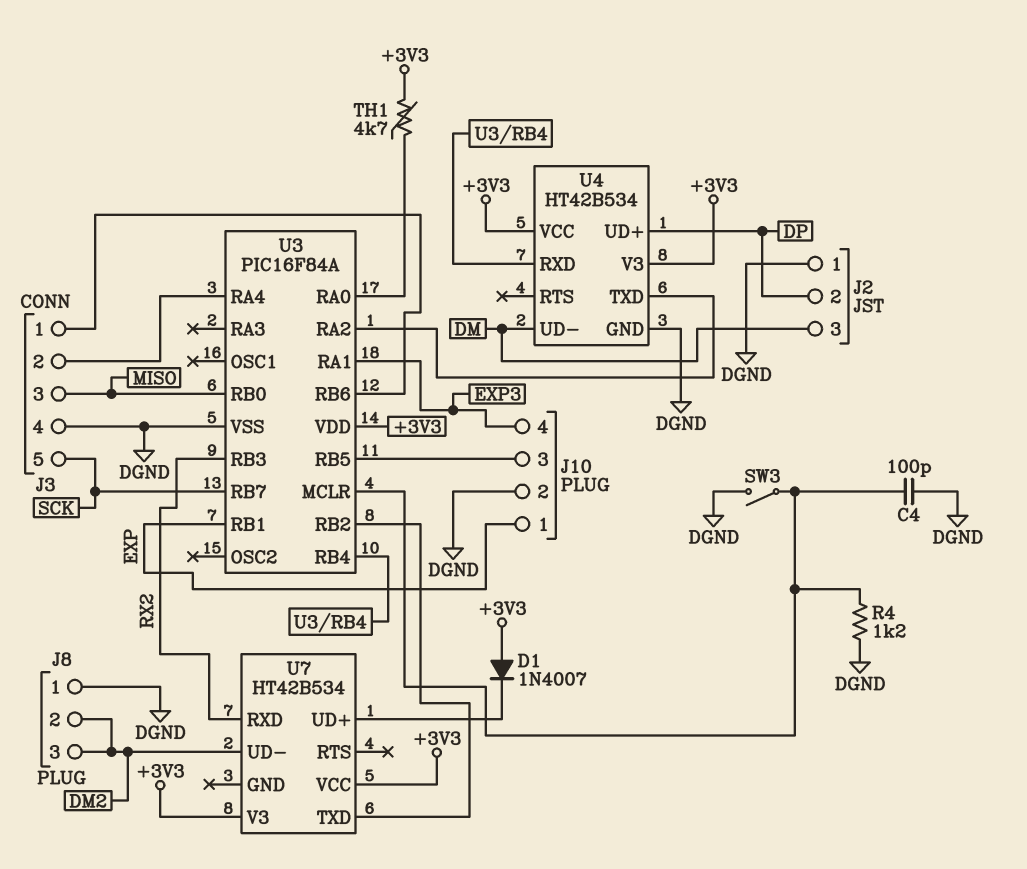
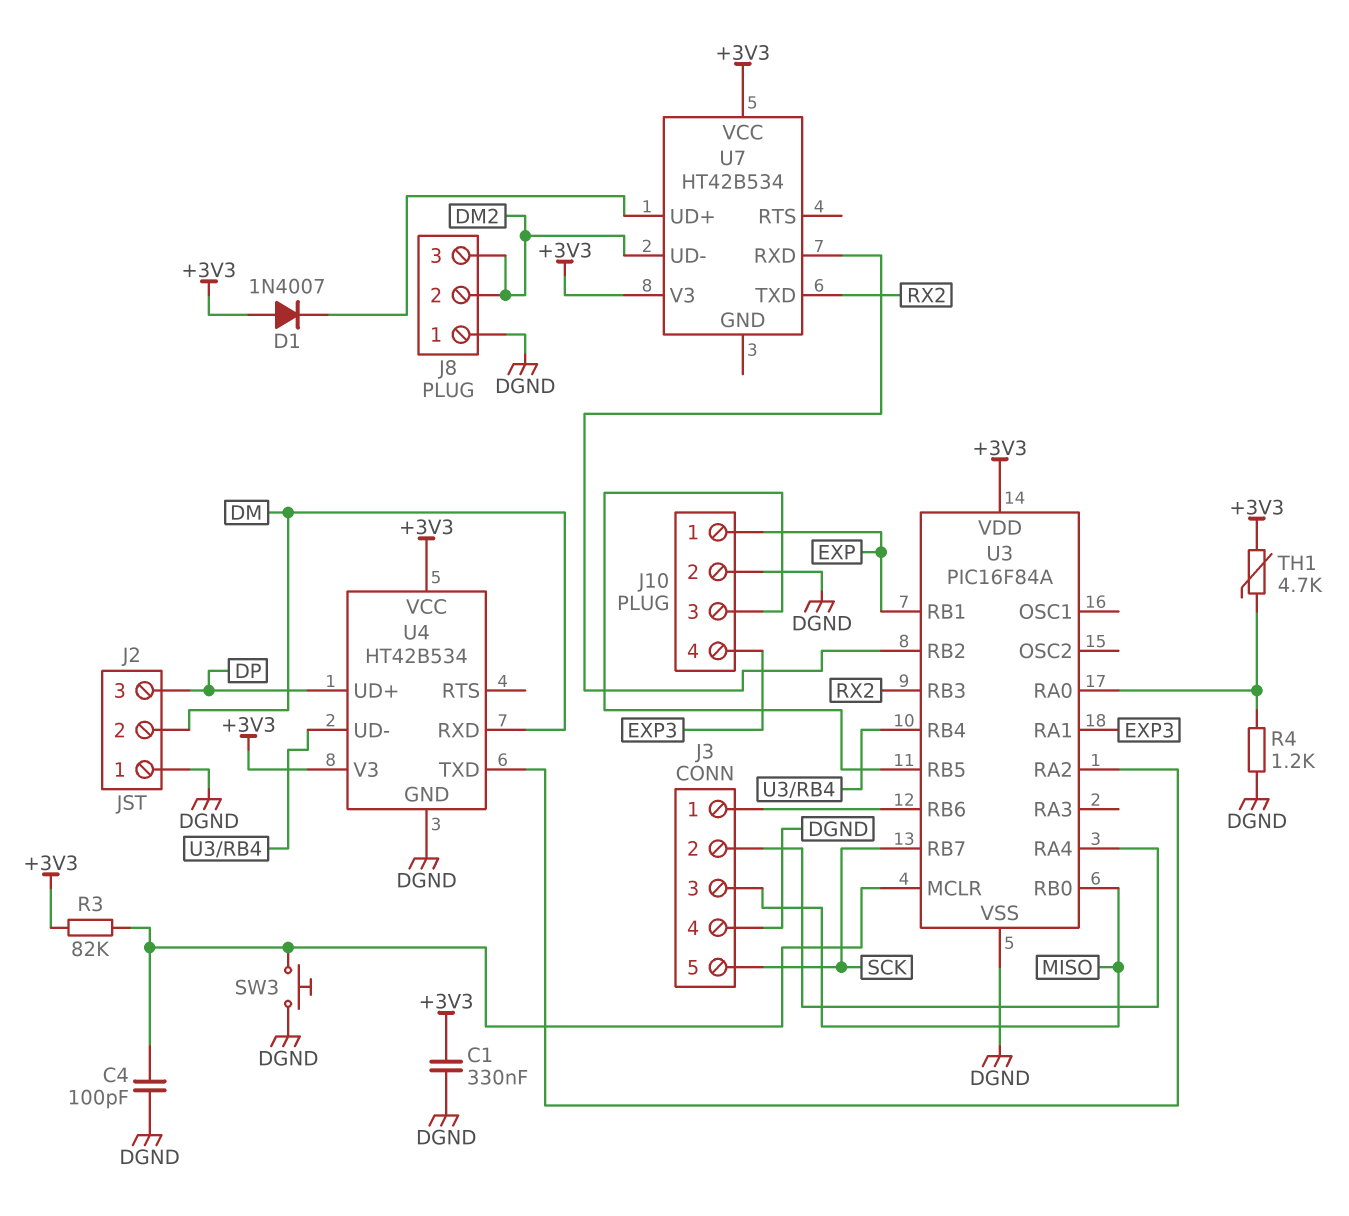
C1: none -> 330nF (+3V3, DGND)
J2 pin 2: DP -> DM
J2 pin 3: DM -> DP
R3: none -> 82k (+3V3, U3/MCLR)
R4: 1.2k (DGND, U3/MCLR) -> 1.2k (DGND, U3/RA0)
SW3: switch (DGND, U3/MCLR) -> button (DGND, U3/MCLR)
U4 pin RXD: U3/RB4 -> DM
U4 pin UD-: DM -> U3/RB4
U7 pin RXD: RX2 -> U3/RB2
U7 pin TXD: U3/RB2 -> RX2

